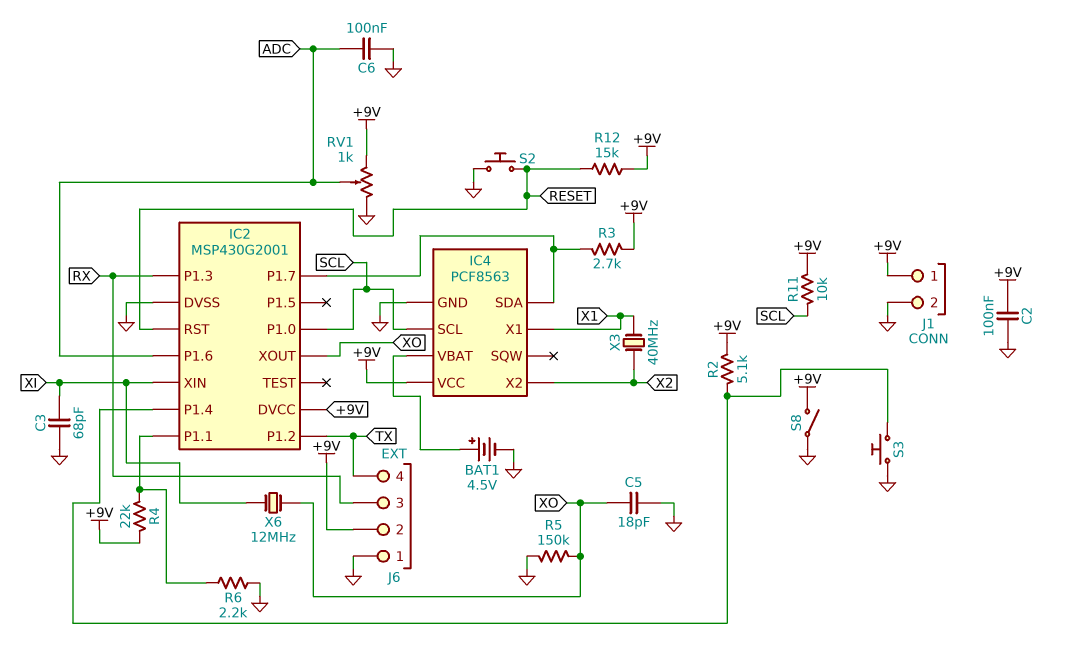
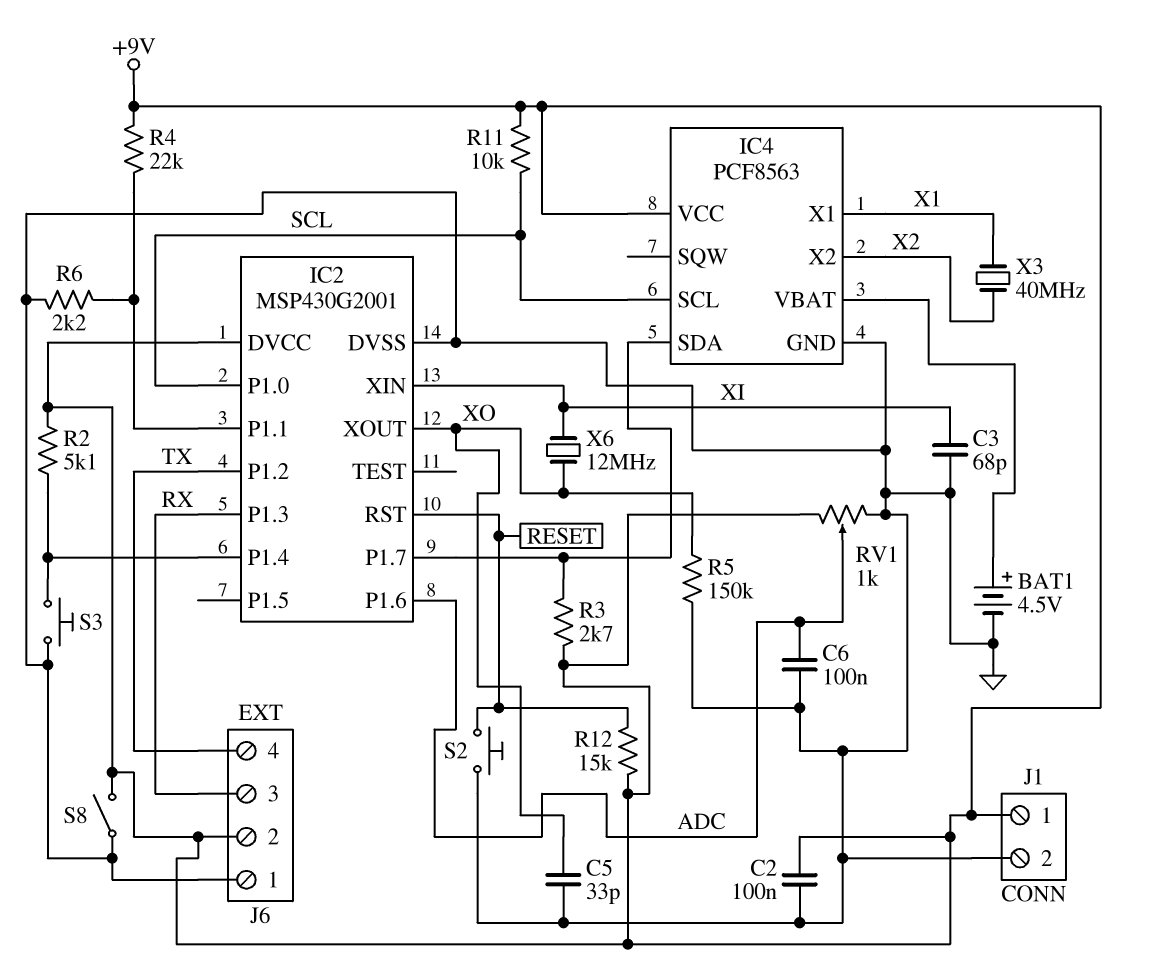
C5: 18pF (GND, XO) -> 33pF (GND, XO)

